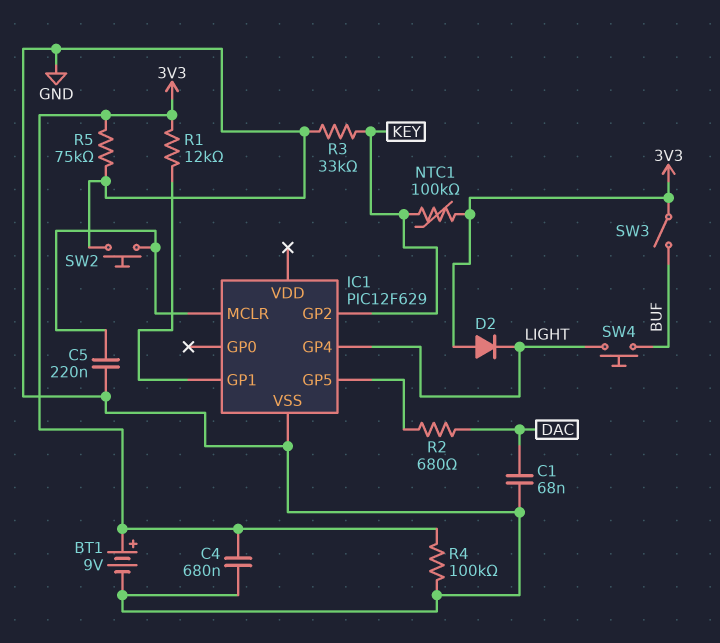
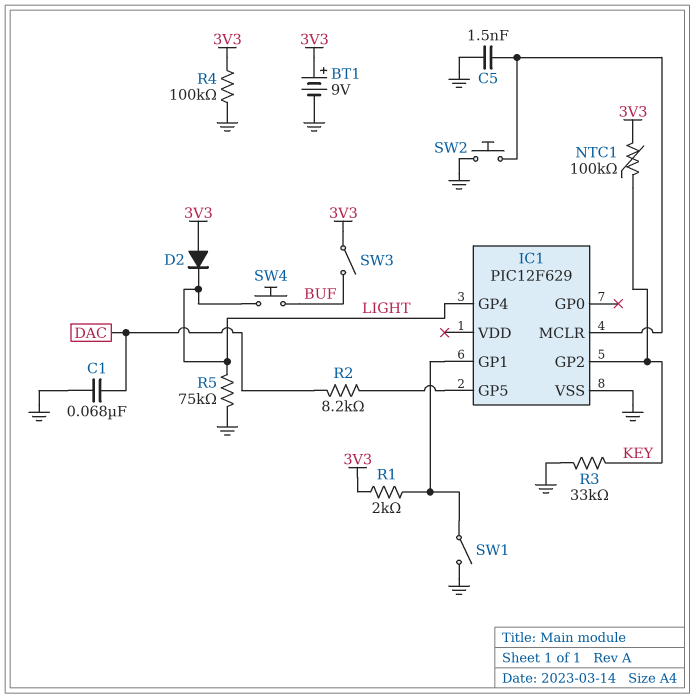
C4: 680nF (3V3, GND) -> none
C5: 220nF (GND, IC1/MCLR) -> 1.5nF (GND, IC1/MCLR)
R1: 12k (3V3, IC1/GP1) -> 2k (3V3, IC1/GP1)
R2: 680 (DAC, IC1/GP5) -> 8.2k (DAC, IC1/GP5)
R5: 75k (3V3, GND) -> 75k (GND, LIGHT)
SW1: none -> switch (GND, IC1/GP1)

